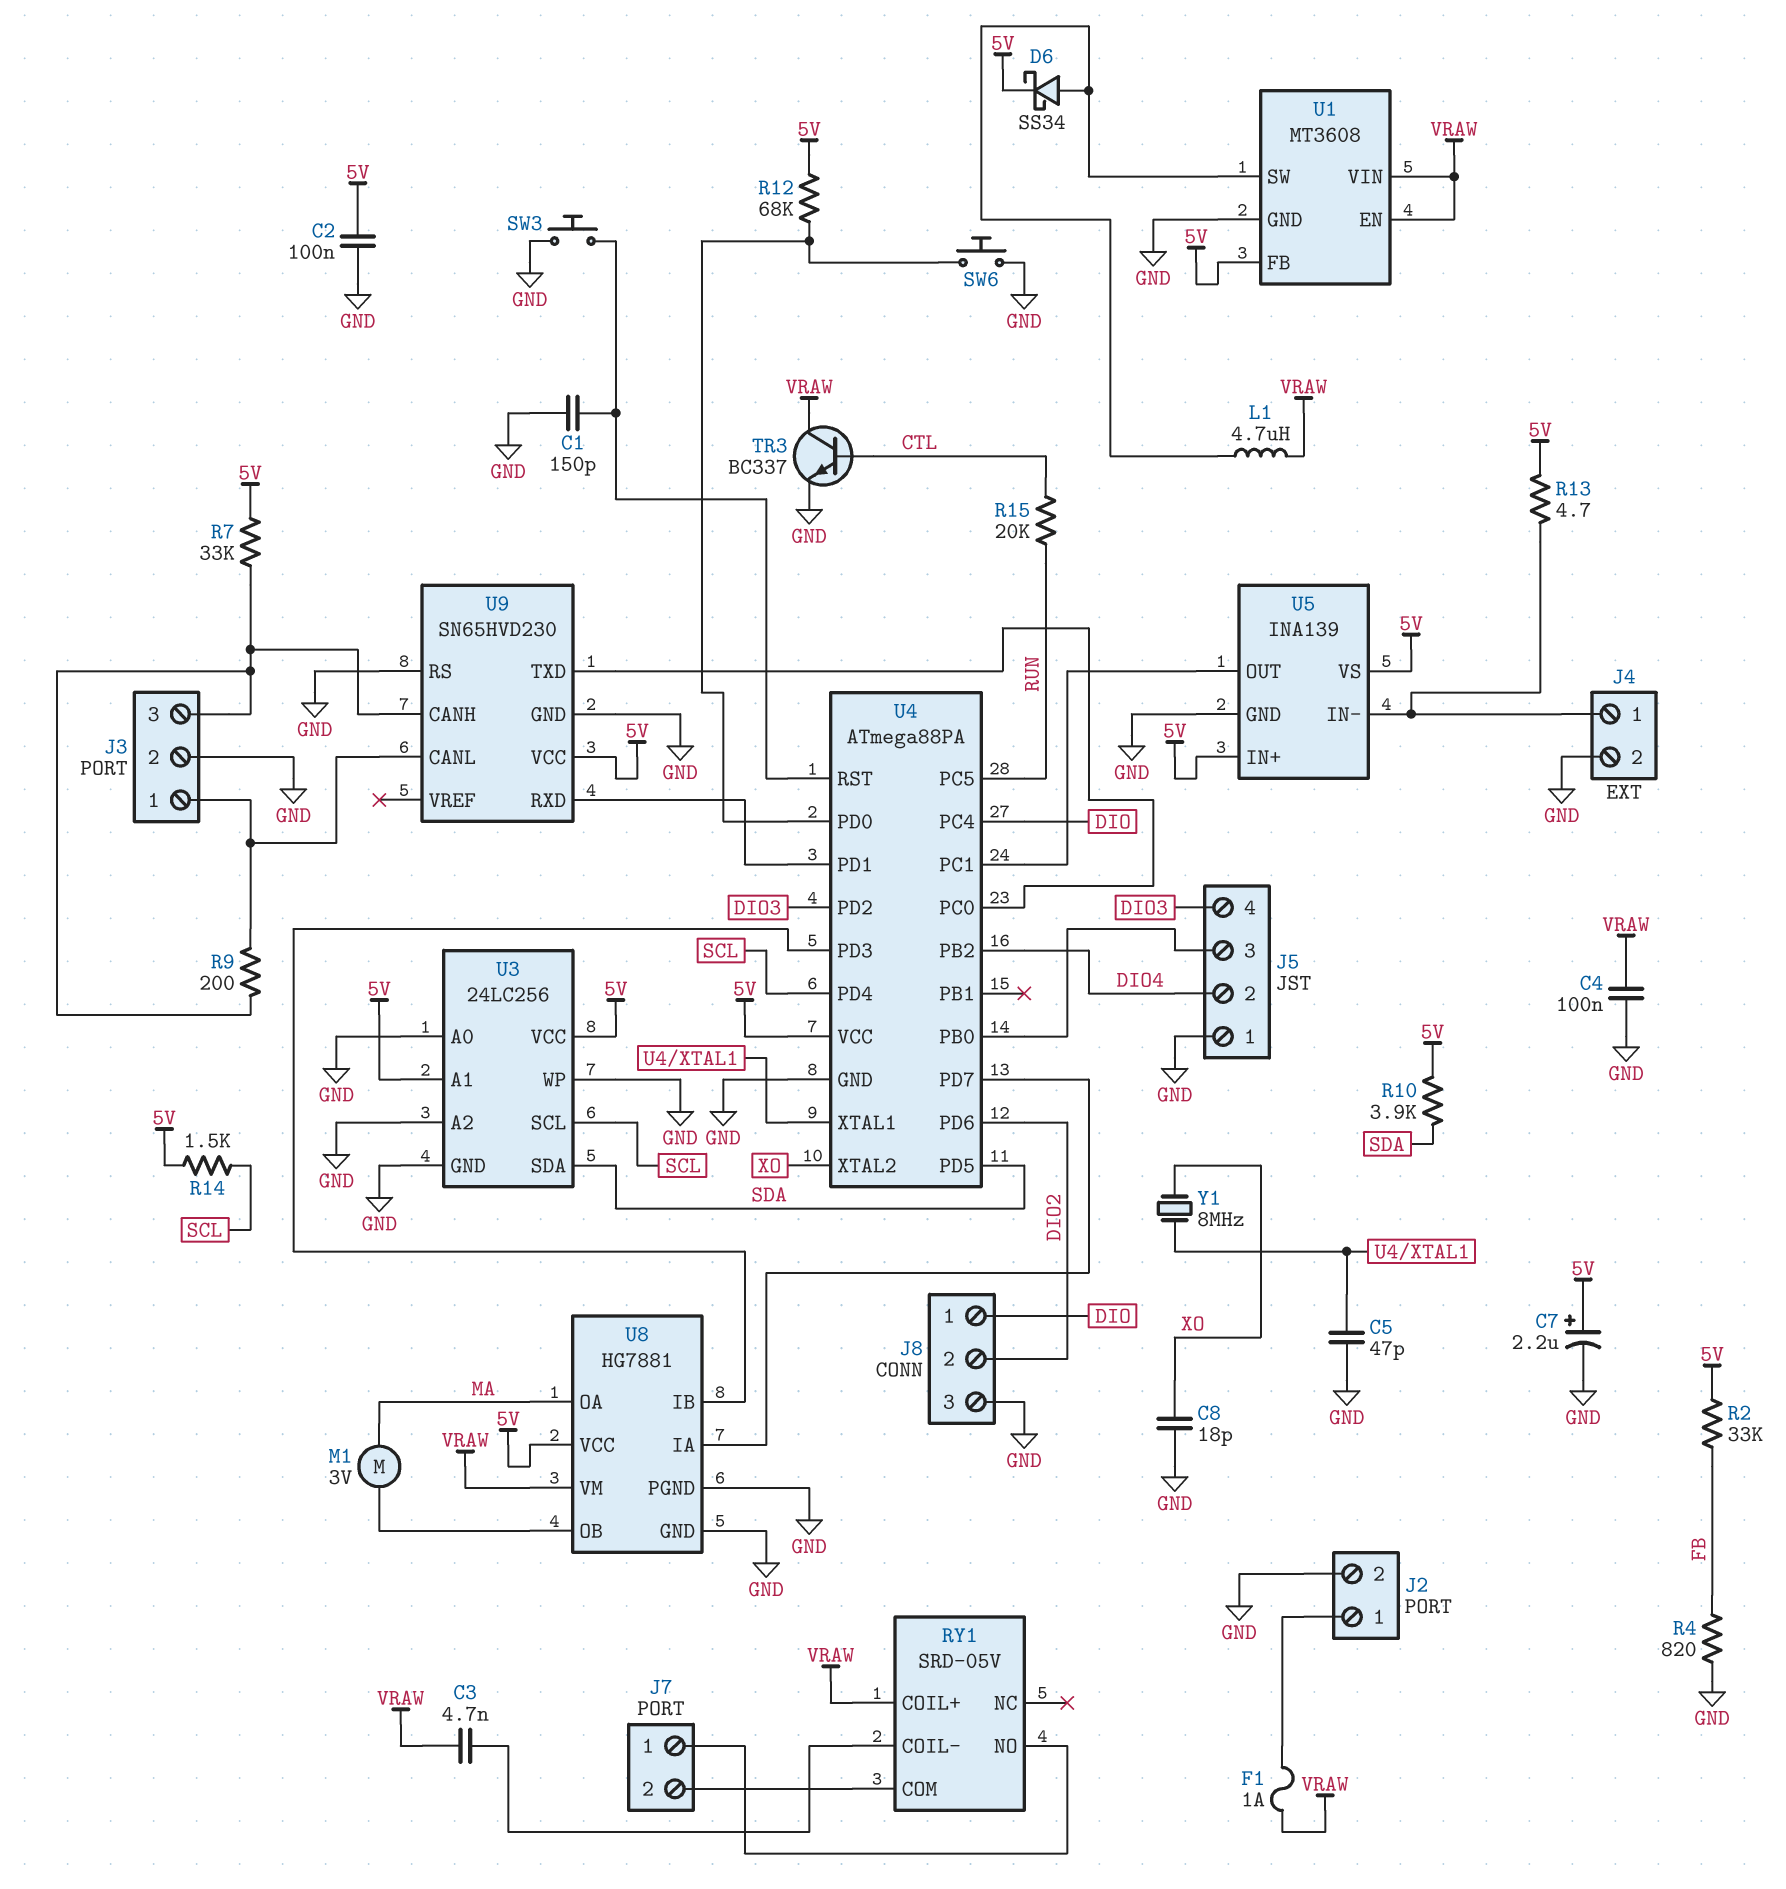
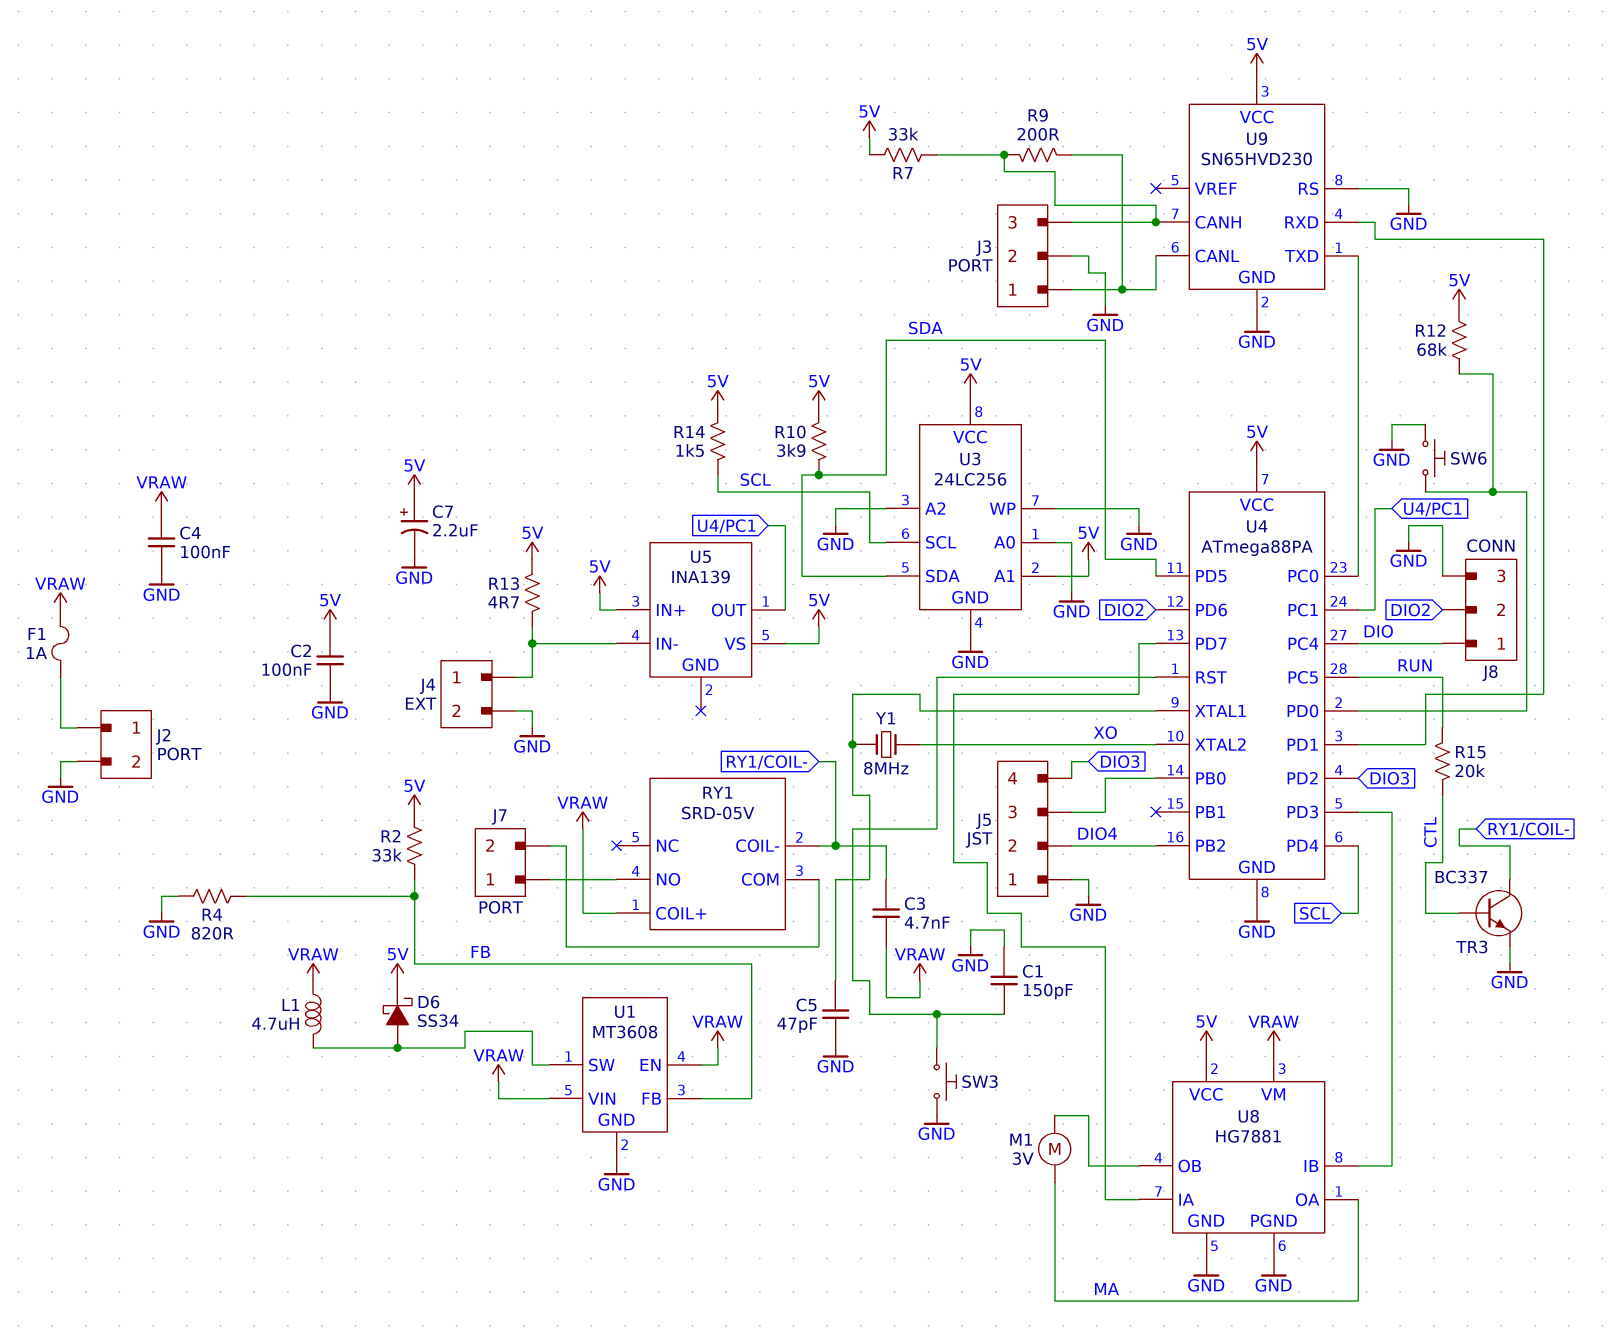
C8: 18pF (GND, XO) -> none
TR3: NPN BC337 (B CTL, C VRAW, E GND) -> NPN BC337 (B CTL, C RY1/COIL-, E GND)
U1 pin FB: 5V -> FB
U5 pin GND: GND -> none

